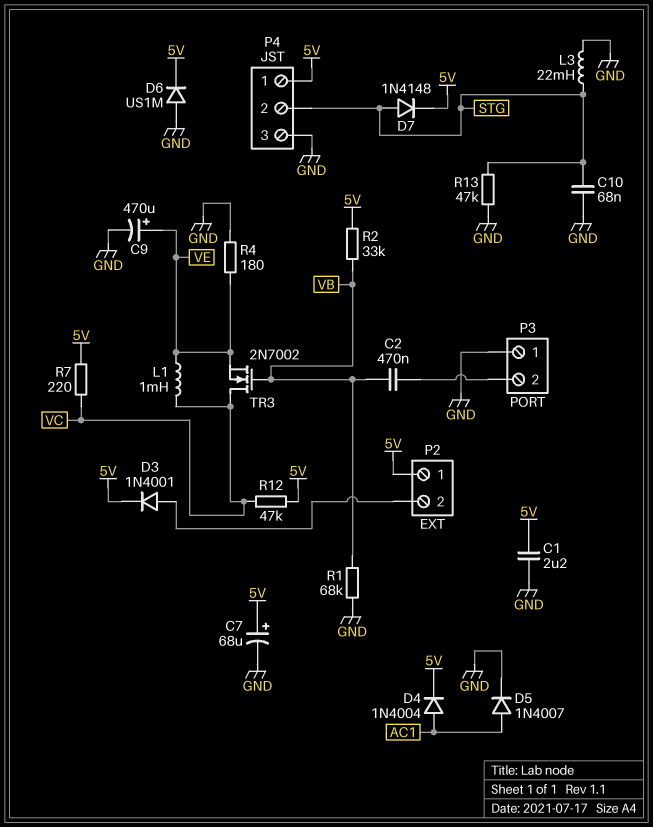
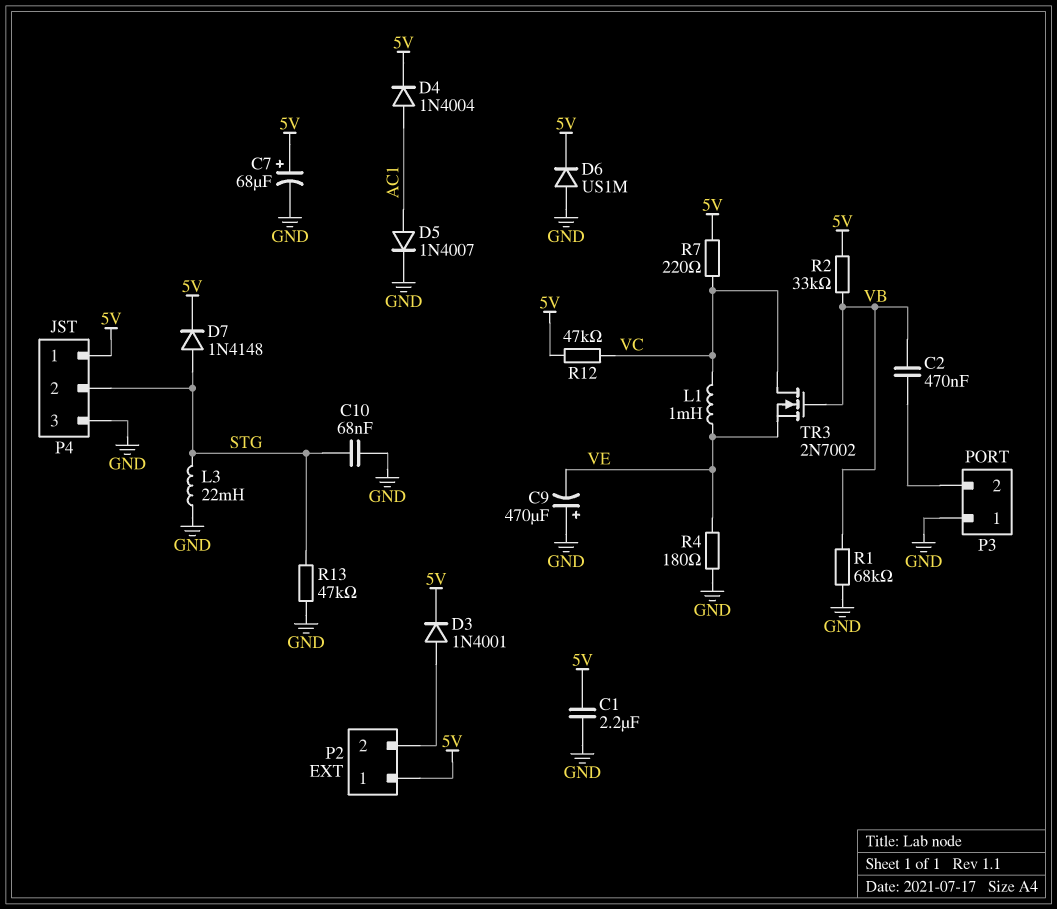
C9: 470uF (plus VE, minus GND) -> 470uF (plus GND, minus VE)

